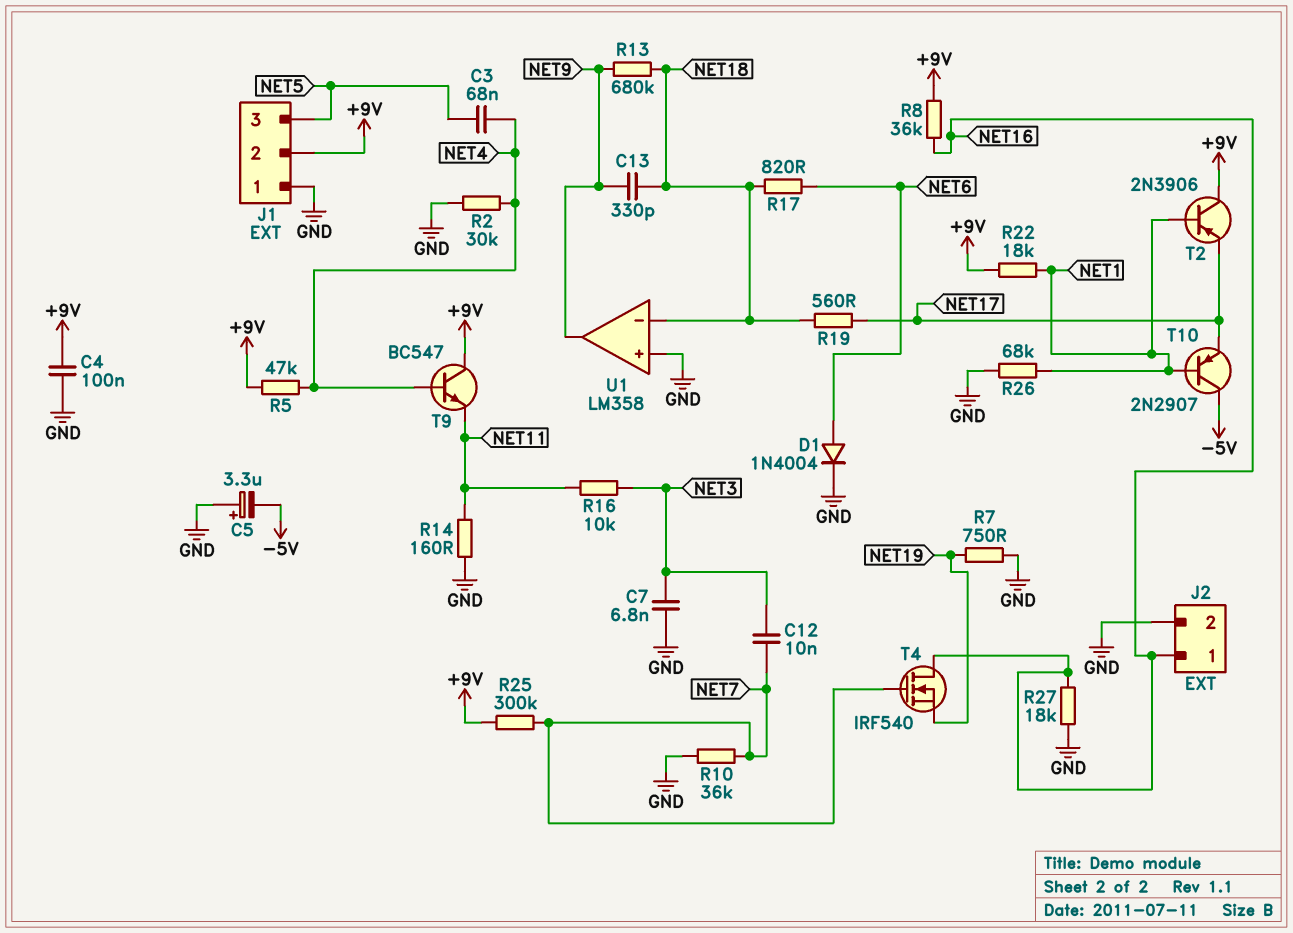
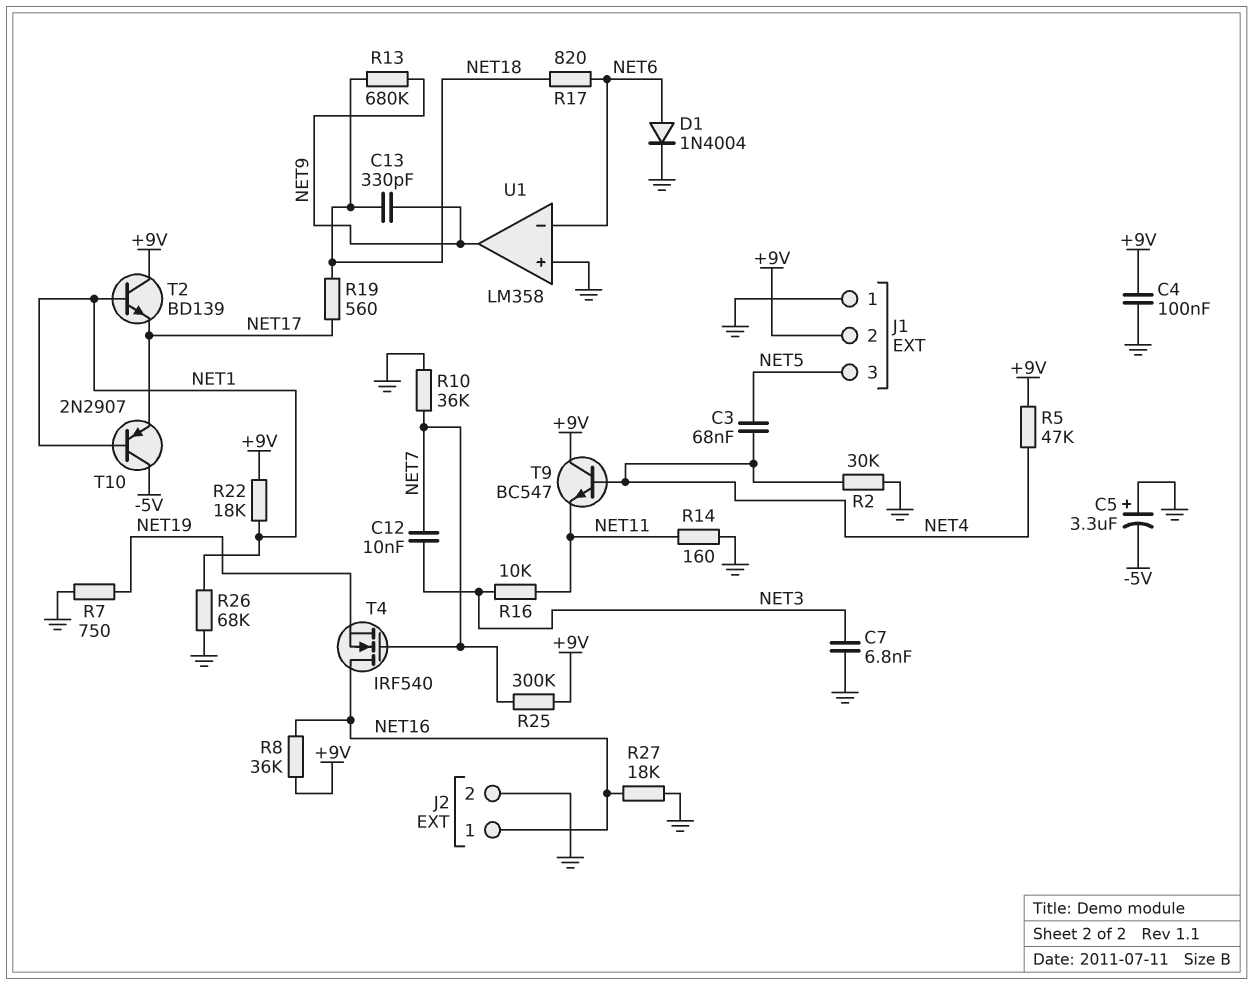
T2: PNP 2N3906 (B NET1, C +9V, E NET17) -> NPN BD139 (B NET1, C +9V, E NET17)
U1 pin in-: NET18 -> NET6

